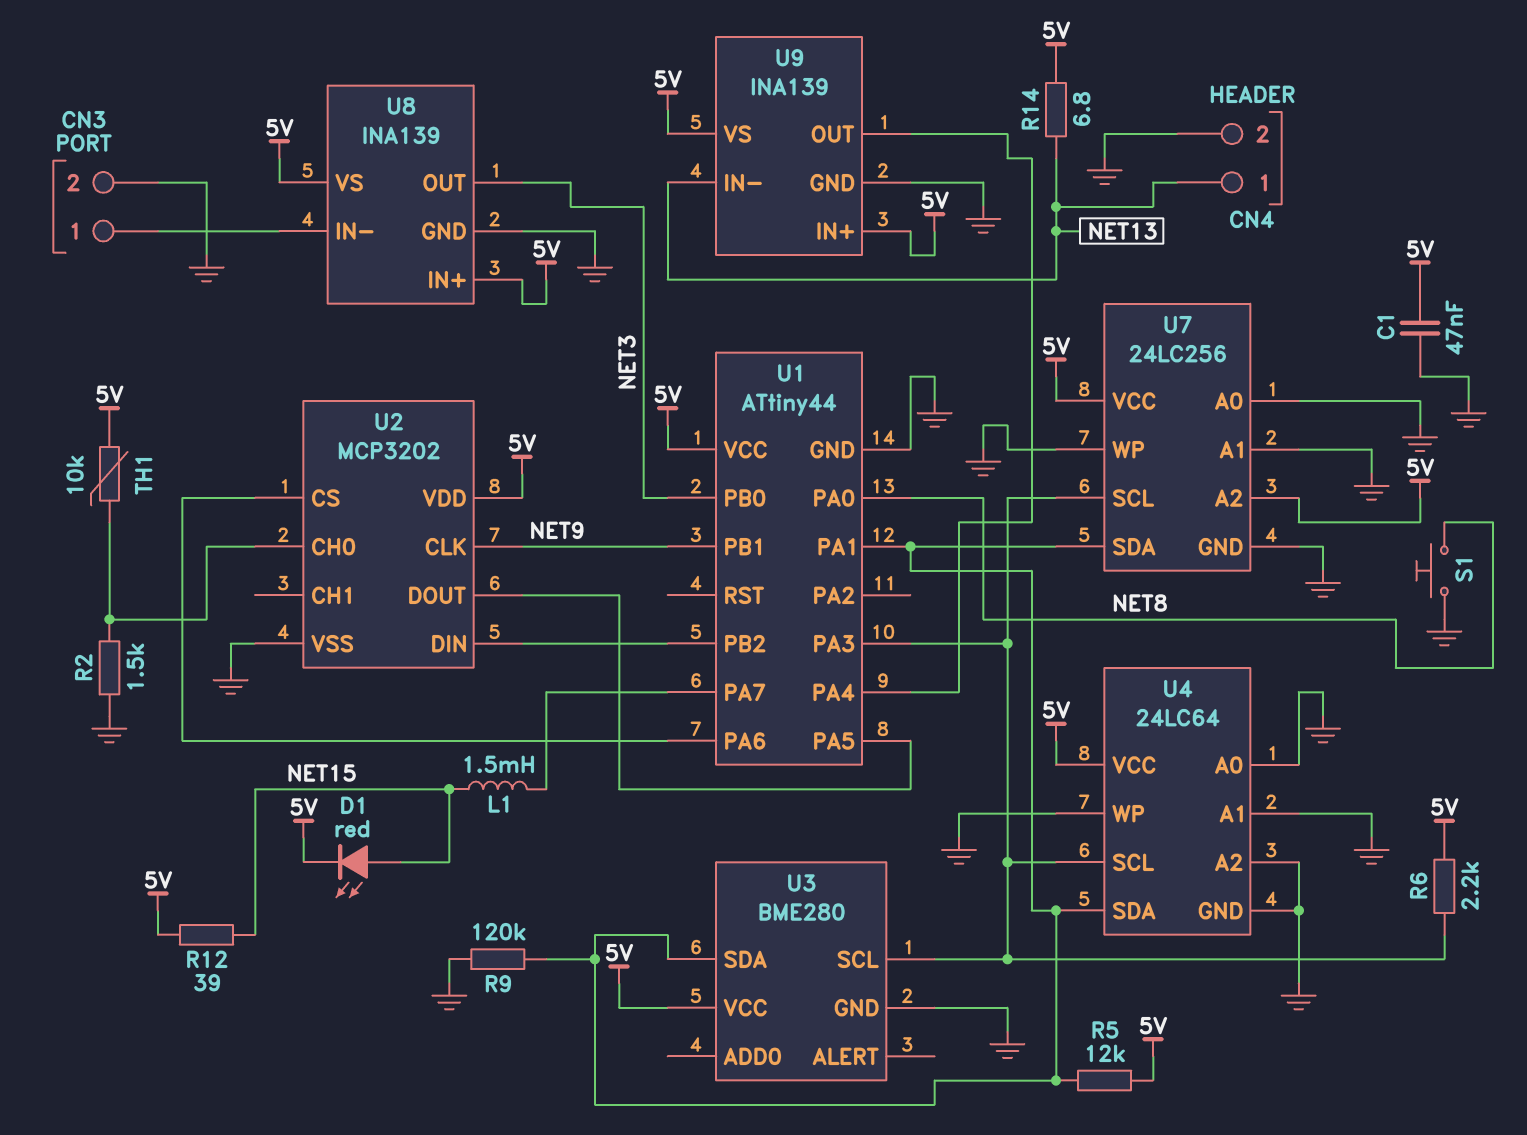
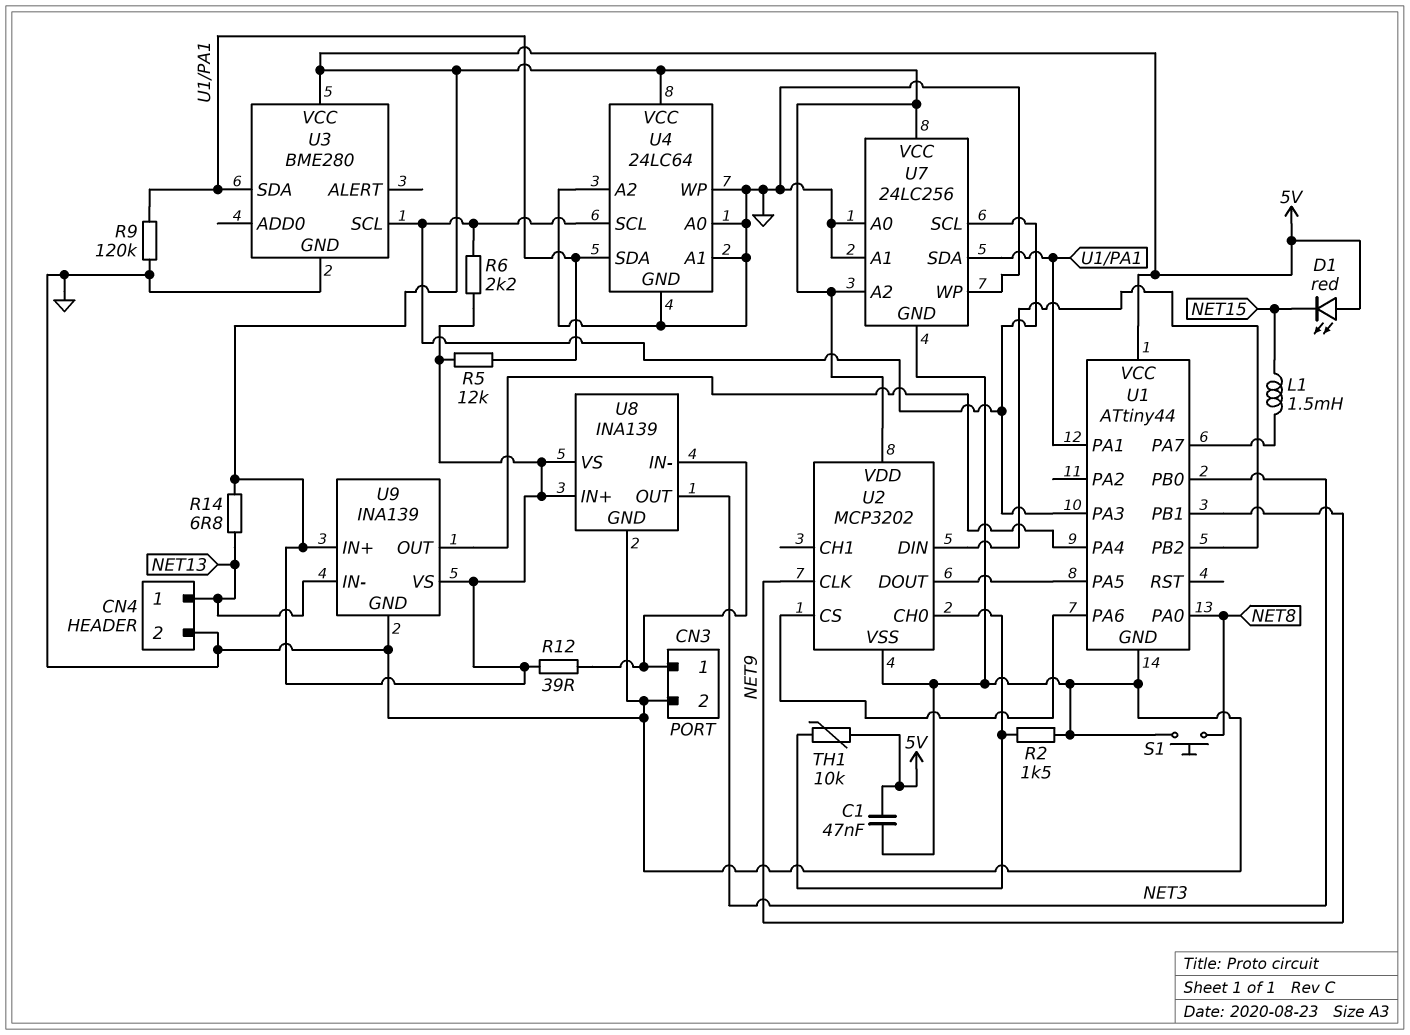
D1: LED red (A NET15, K 5V) -> LED red (A 5V, K NET15)
R12: 39 (5V, NET15) -> 39 (5V, CN3/1)

